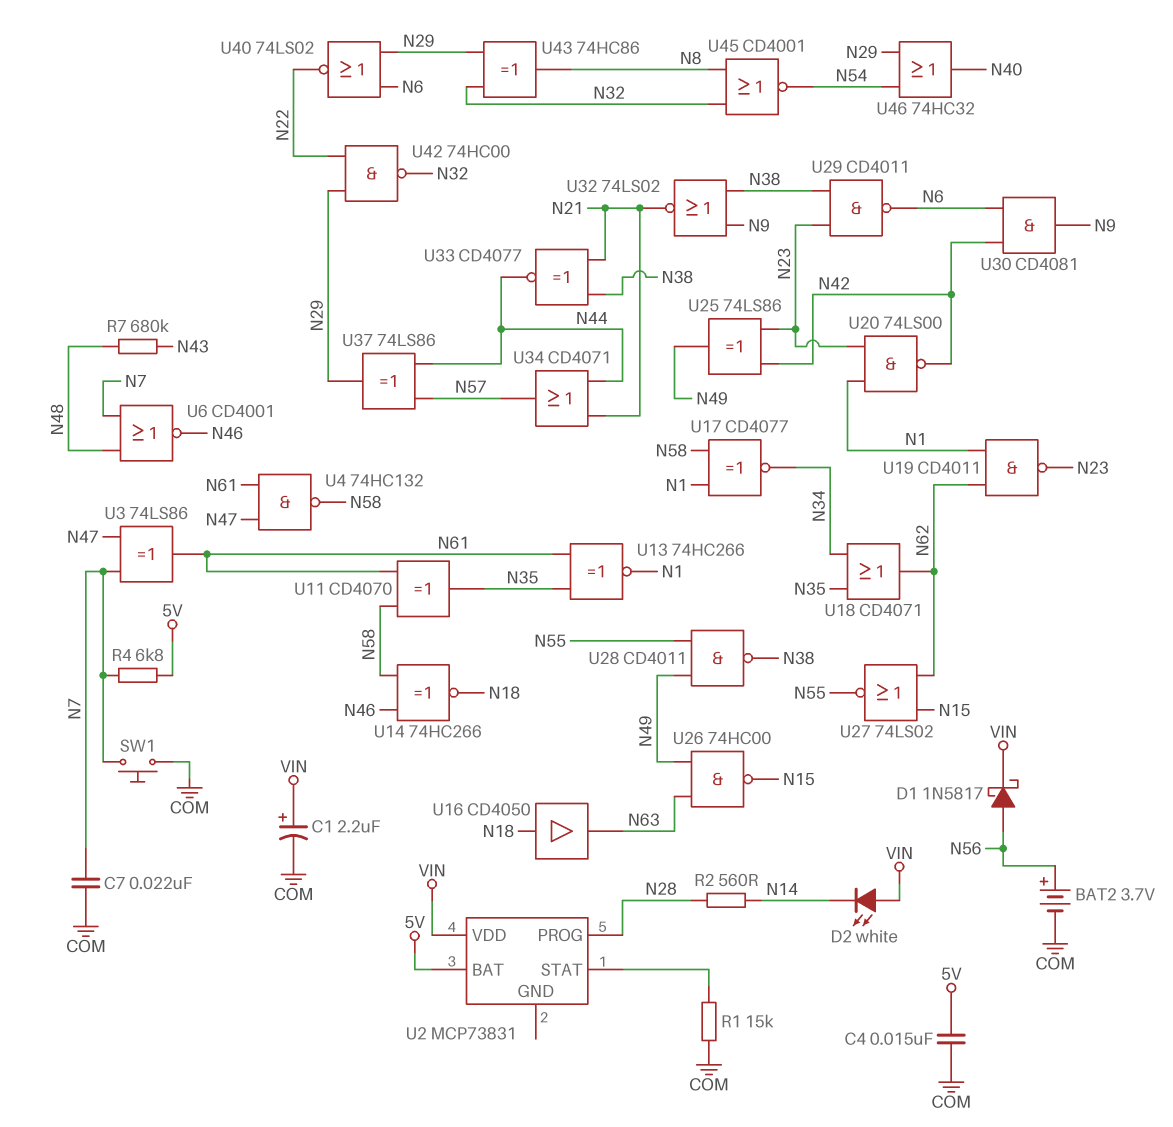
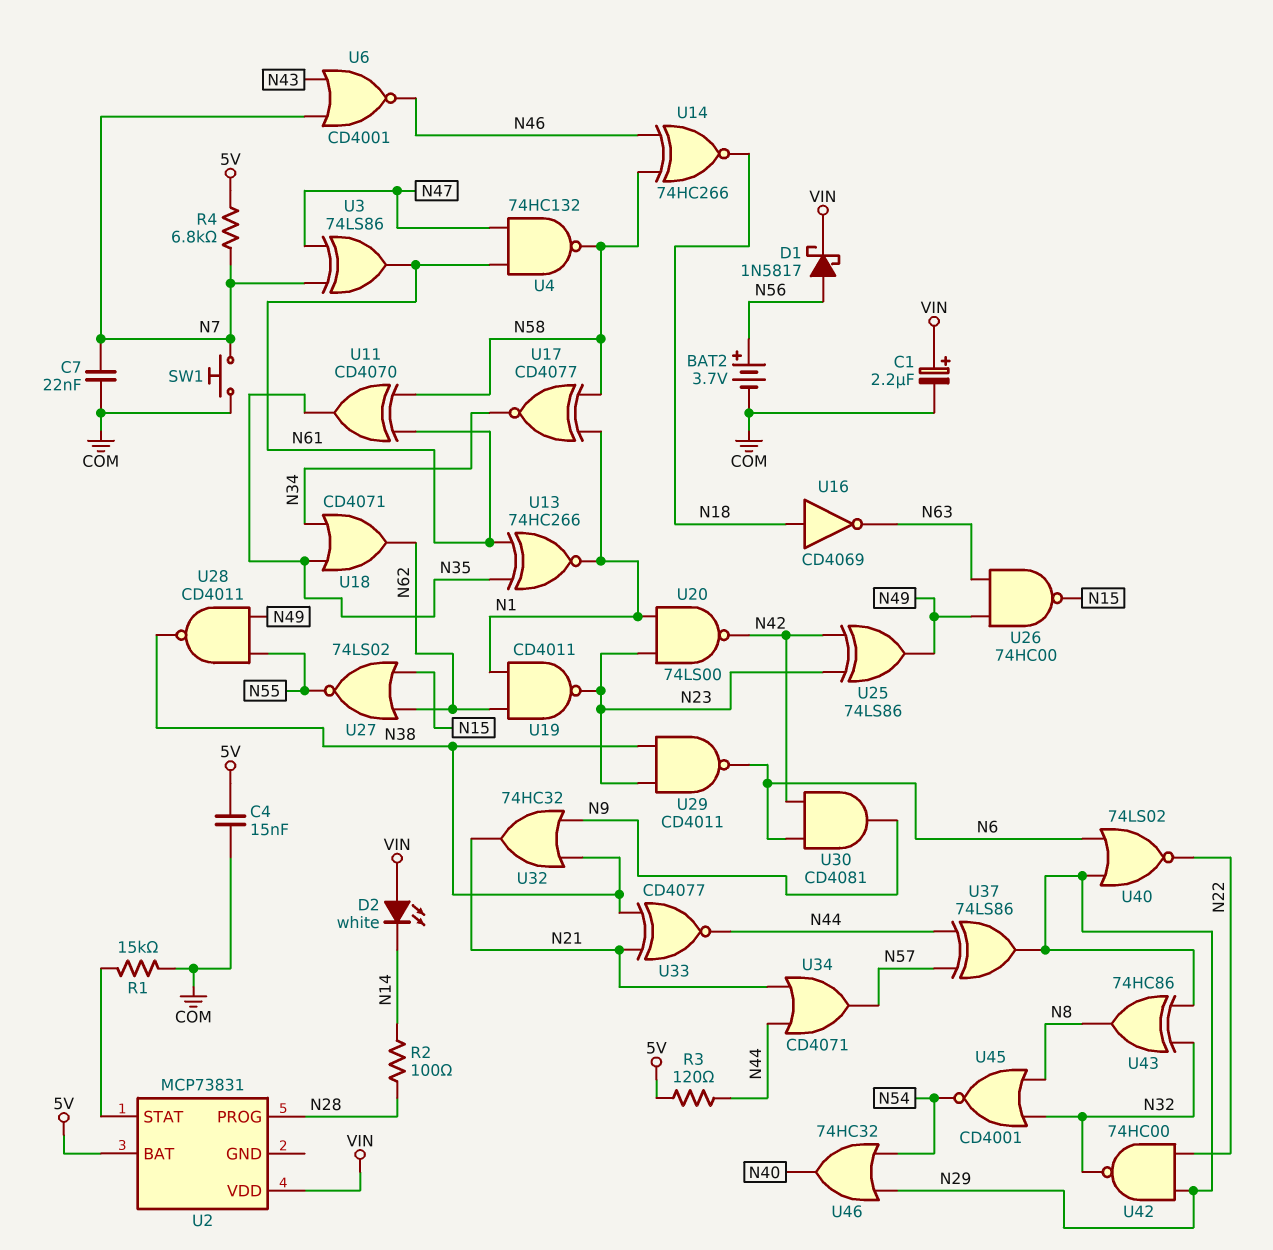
R2: 560 (N14, N28) -> 100 (N14, N28)
R3: none -> 120 (5V, N44)
R7: 680k (N43, N48) -> none
U6: NOR CD4001 (in N7, in N48, out N46) -> NOR CD4001 (in N7, in N43, out N46)
U16: buffer CD4050 (in N18, out N63) -> NOT CD4069 (in N18, out N63)
U32: NOR 74LS02 (in N9, in N38, out N21) -> OR 74HC32 (in N9, in N38, out N21)

